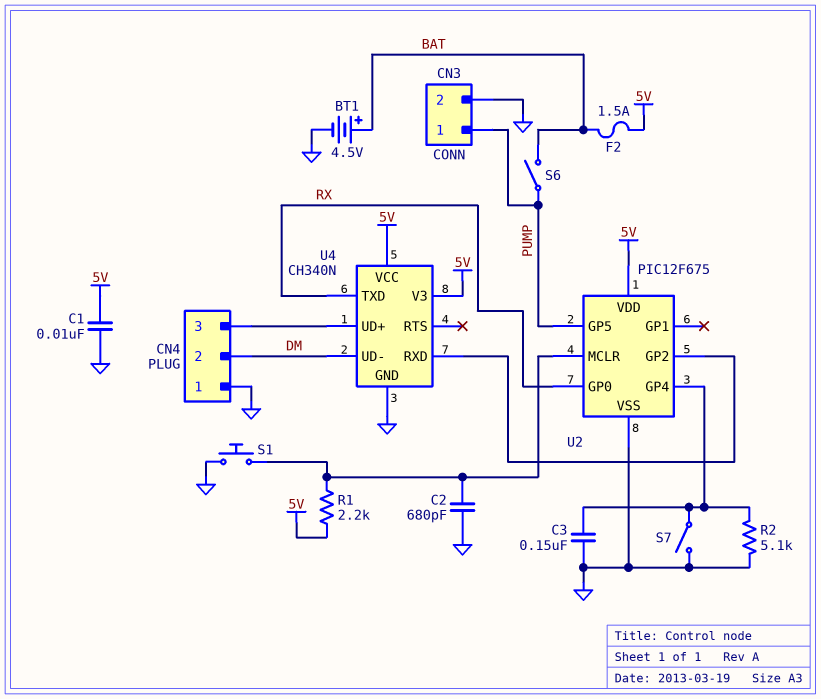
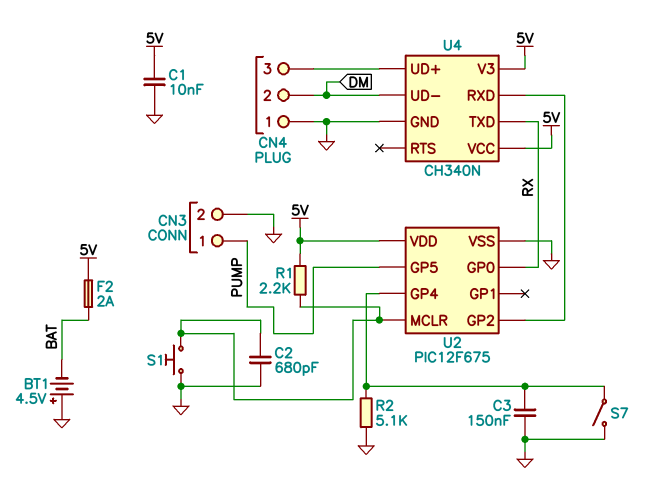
BT1: 4.5V (plus BAT, minus GND) -> 4.5V (plus GND, minus BAT)
F2: 1.5A (5V, BAT) -> 2A (5V, BAT)
S6: switch (BAT, PUMP) -> none

